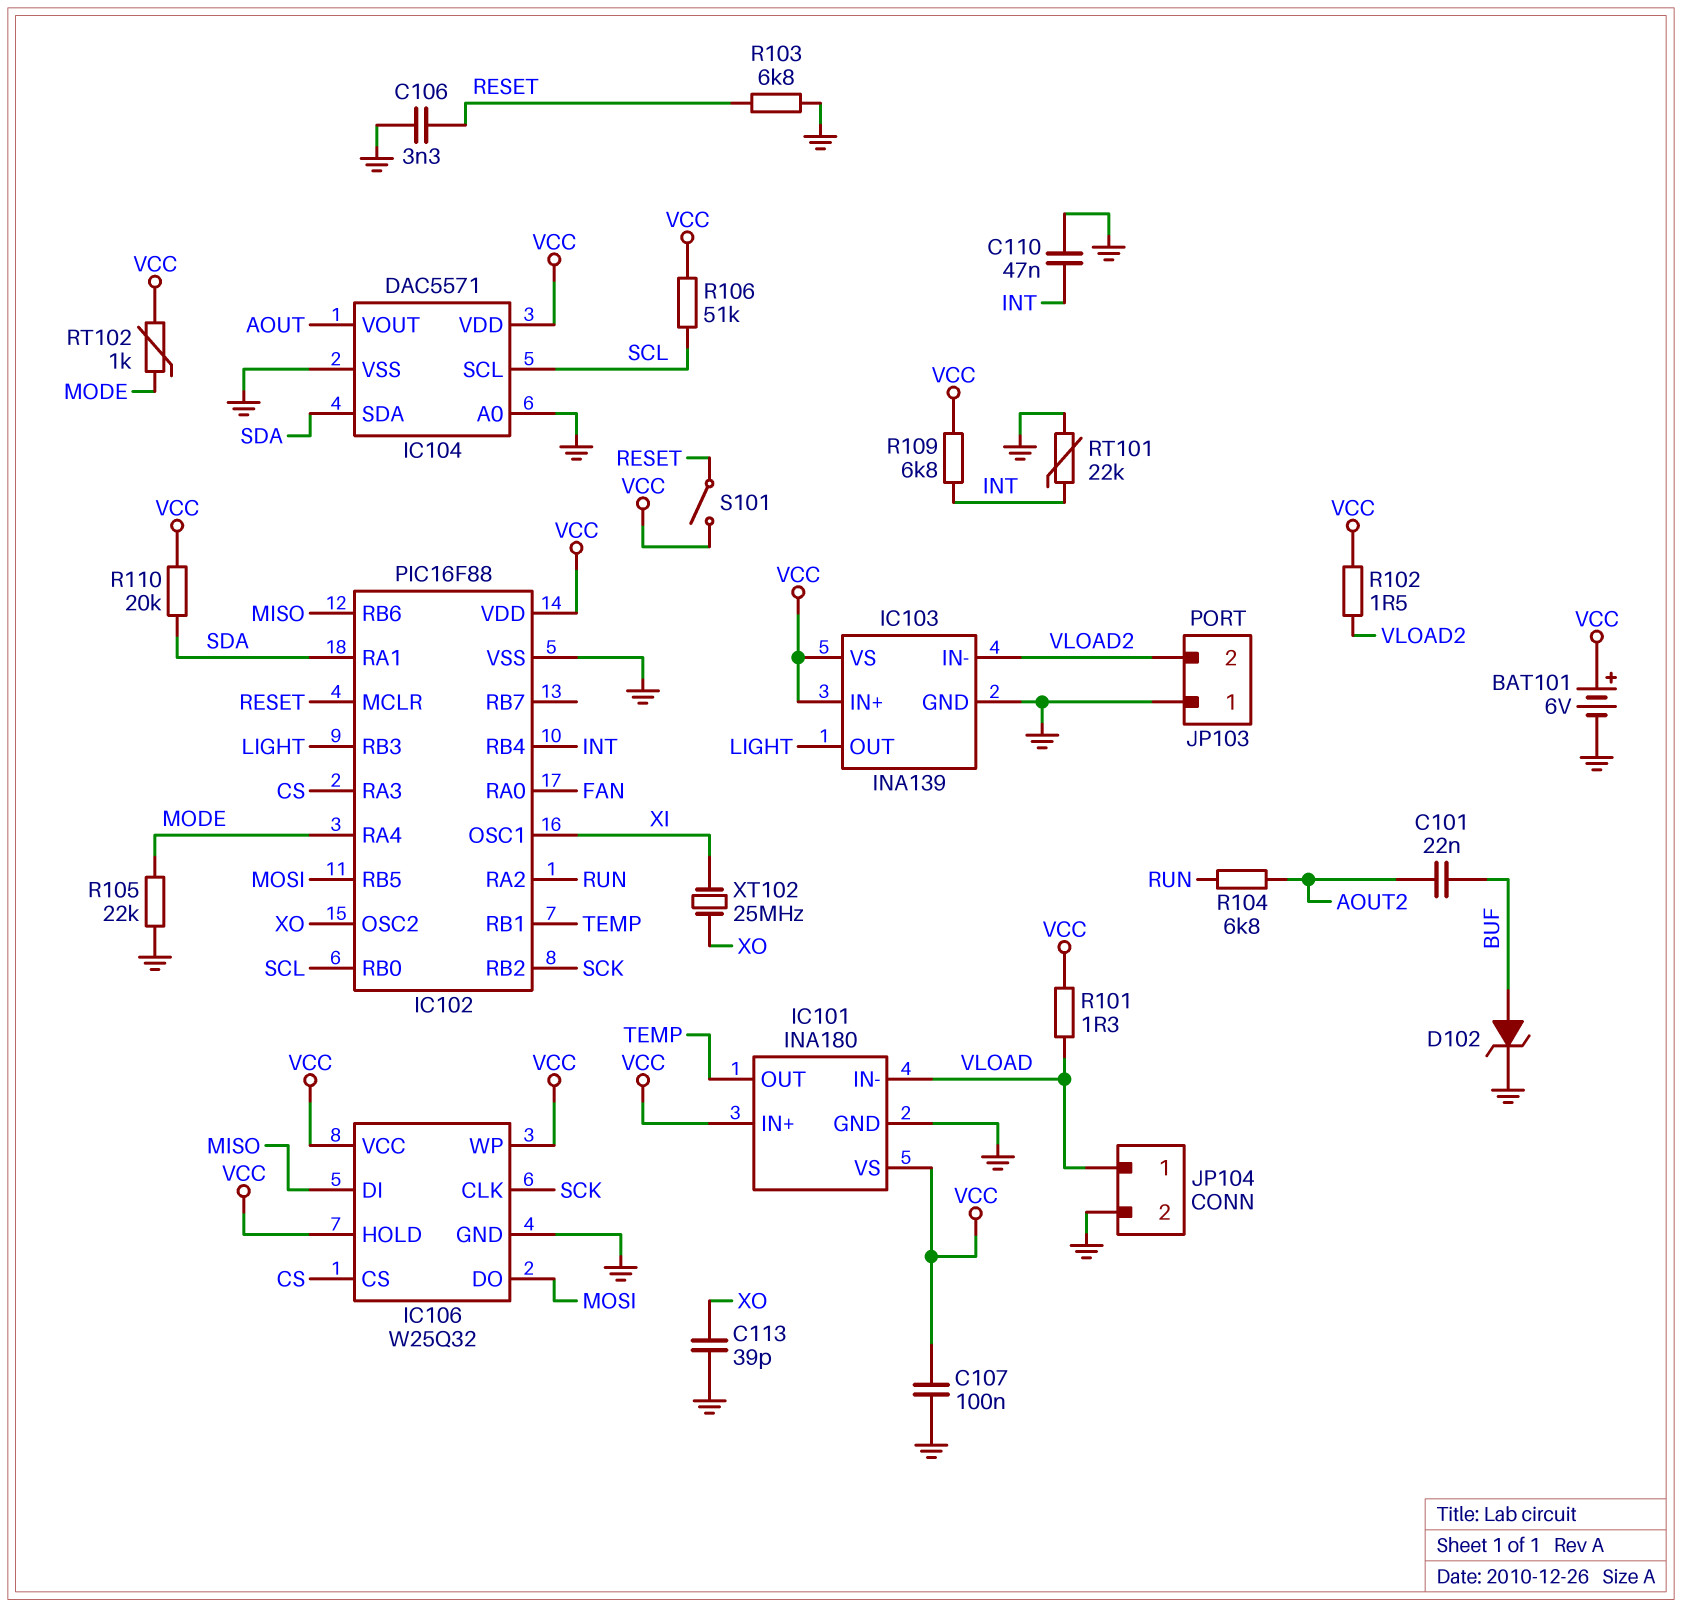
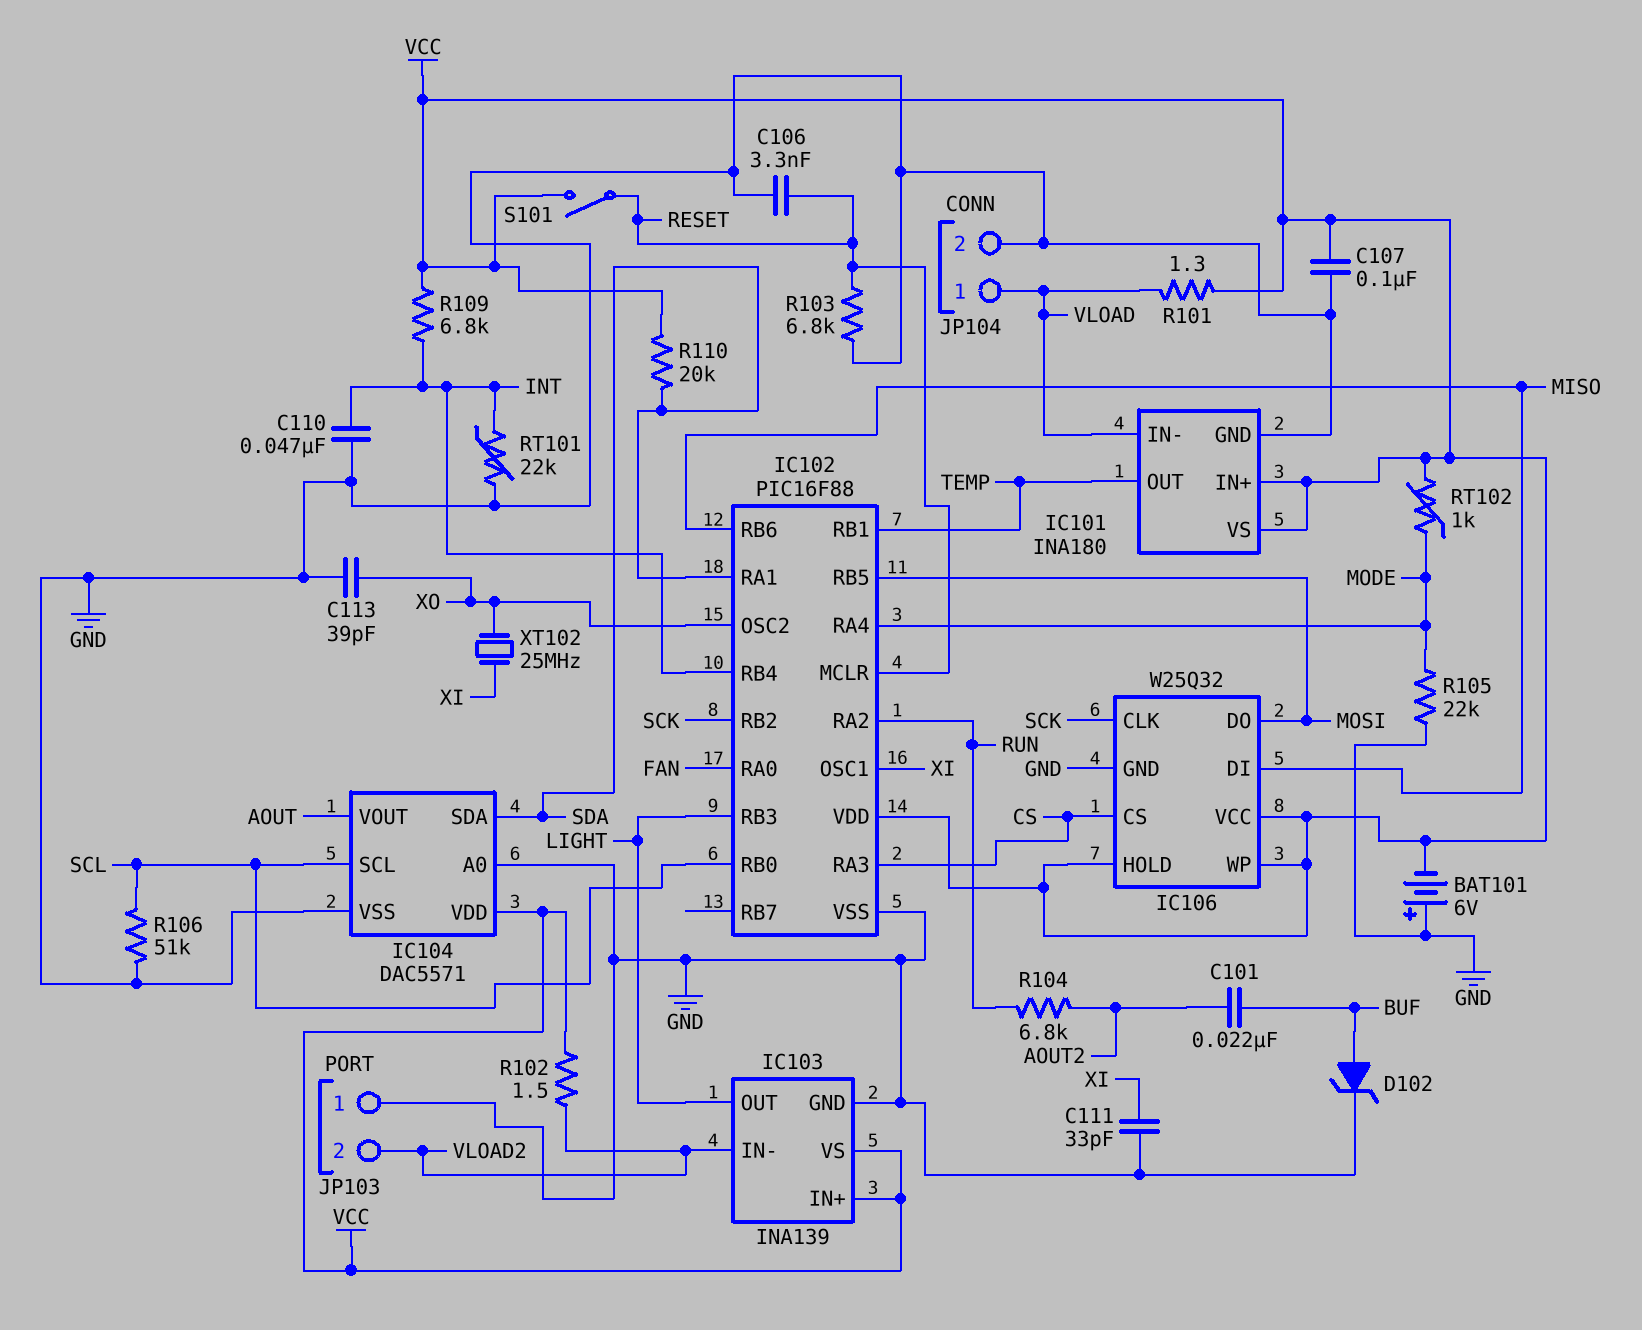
BAT101: 6V (plus VCC, minus GND) -> 6V (plus GND, minus VCC)
C111: none -> 33pF (GND, XI)
R106: 51k (SCL, VCC) -> 51k (GND, SCL)

